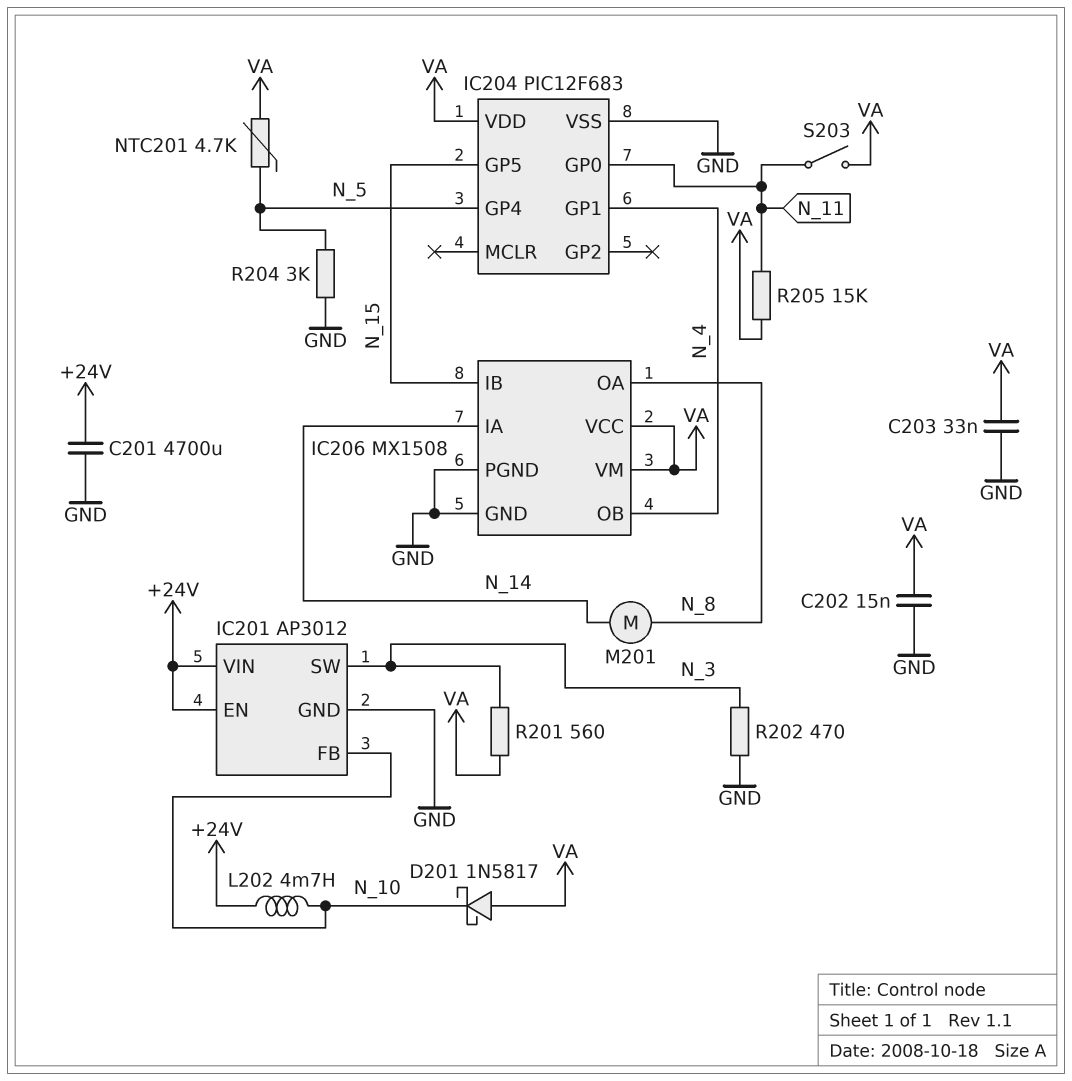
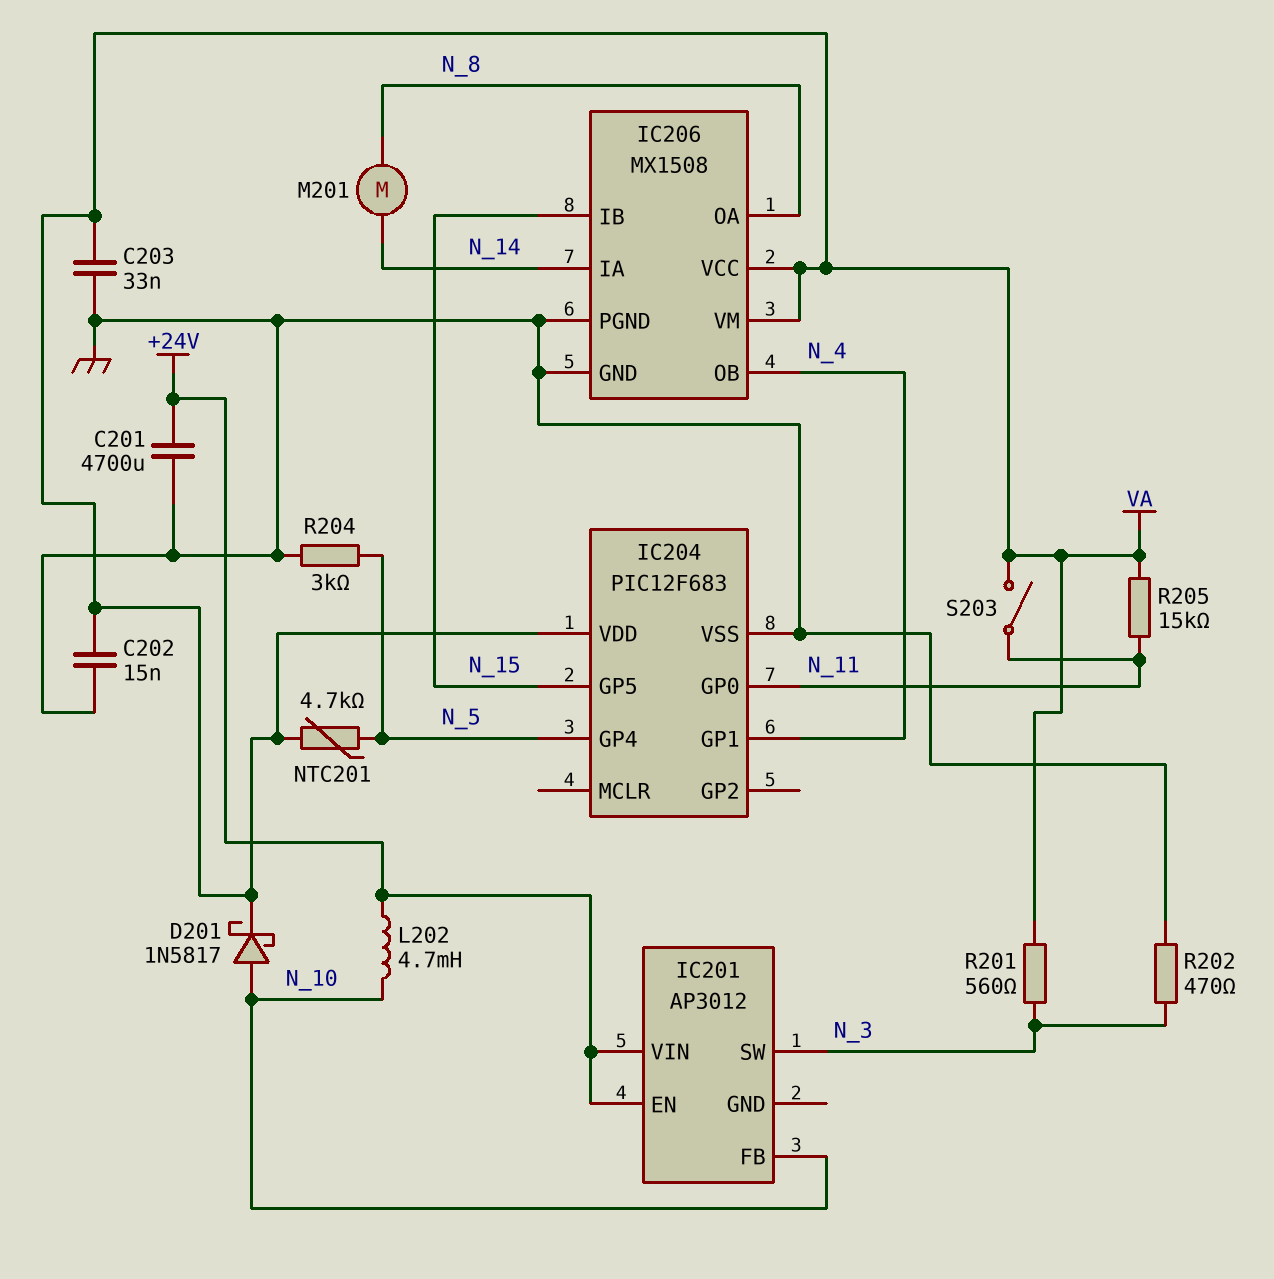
D201: schottky 1N5817 (A VA, K N_10) -> schottky 1N5817 (A N_10, K VA)
IC201 pin GND: GND -> none

